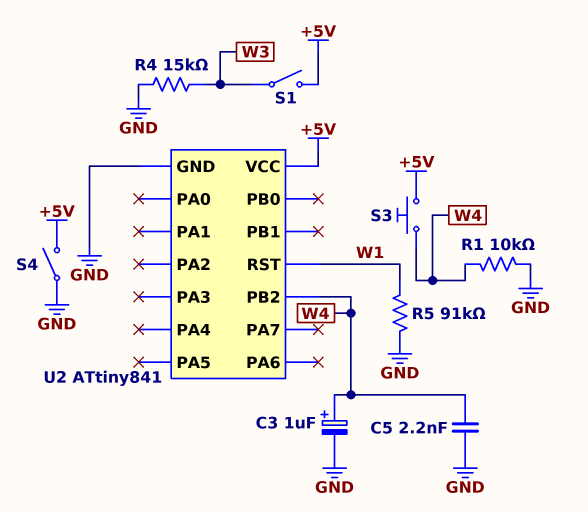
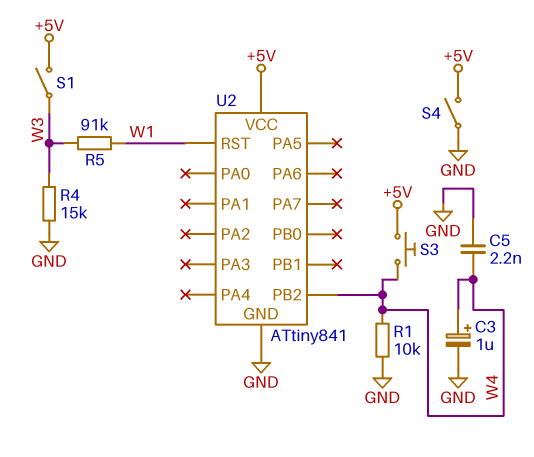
R5: 91k (GND, W1) -> 91k (W1, W3)

